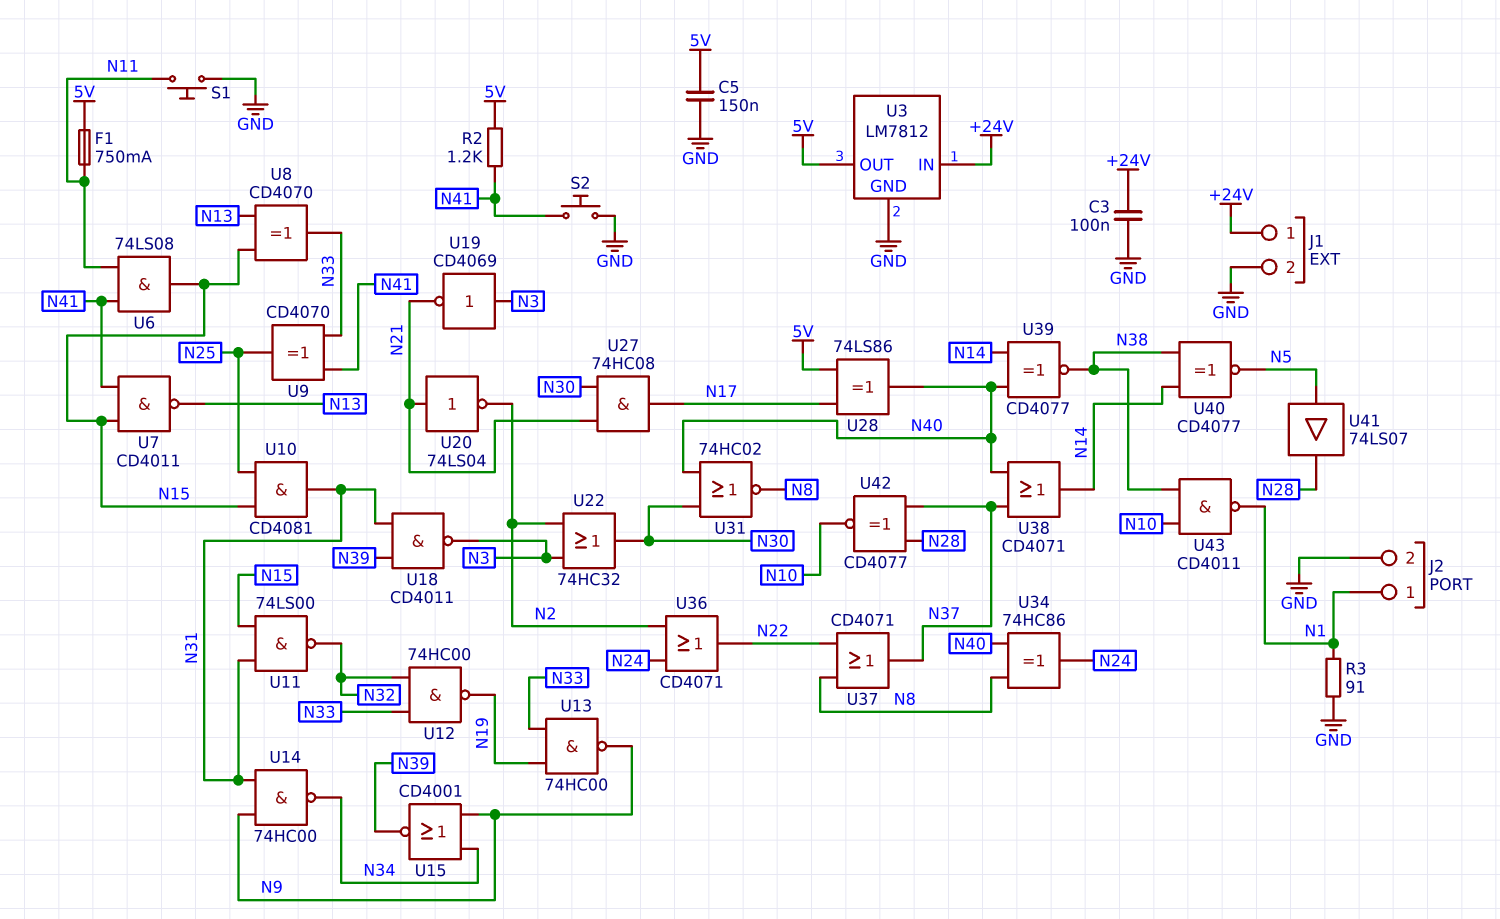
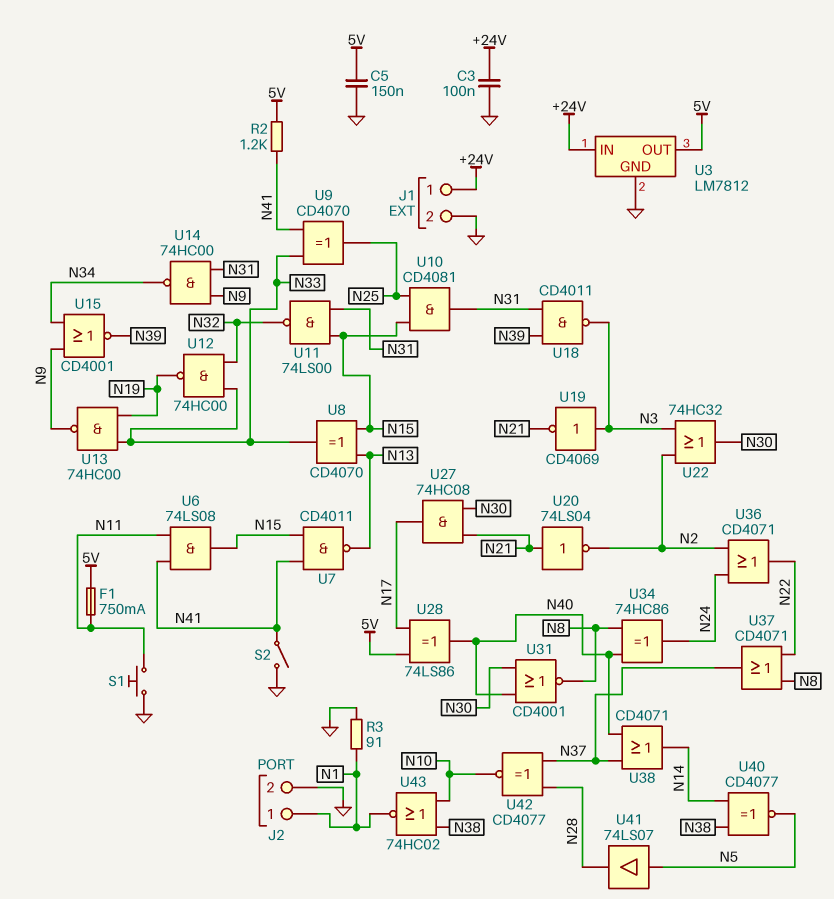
S2: button (GND, N41) -> switch (GND, N41)
U31: NOR 74HC02 (in N30, in N40, out N8) -> NOR CD4001 (in N30, in N40, out N8)
U39: XNOR CD4077 (in N14, in N40, out N38) -> none
U43: NAND CD4011 (in N10, in N38, out N1) -> NOR 74HC02 (in N10, in N38, out N1)

